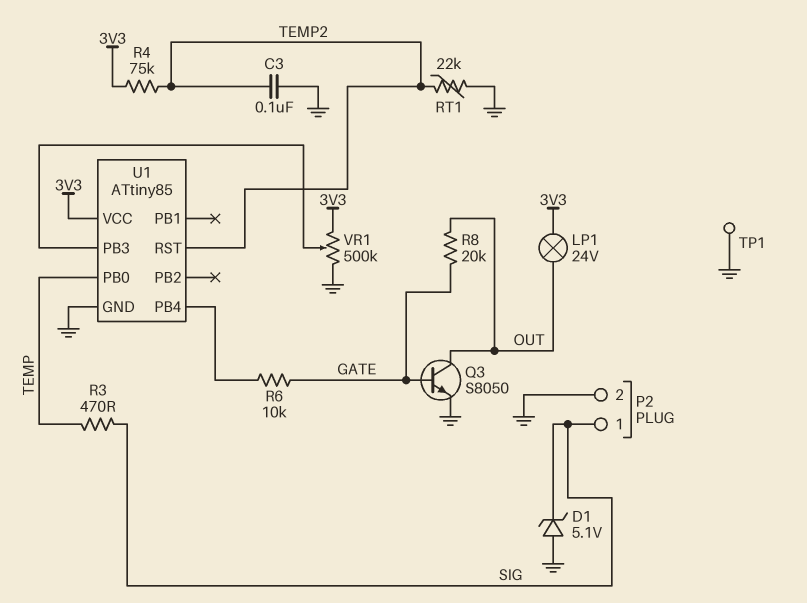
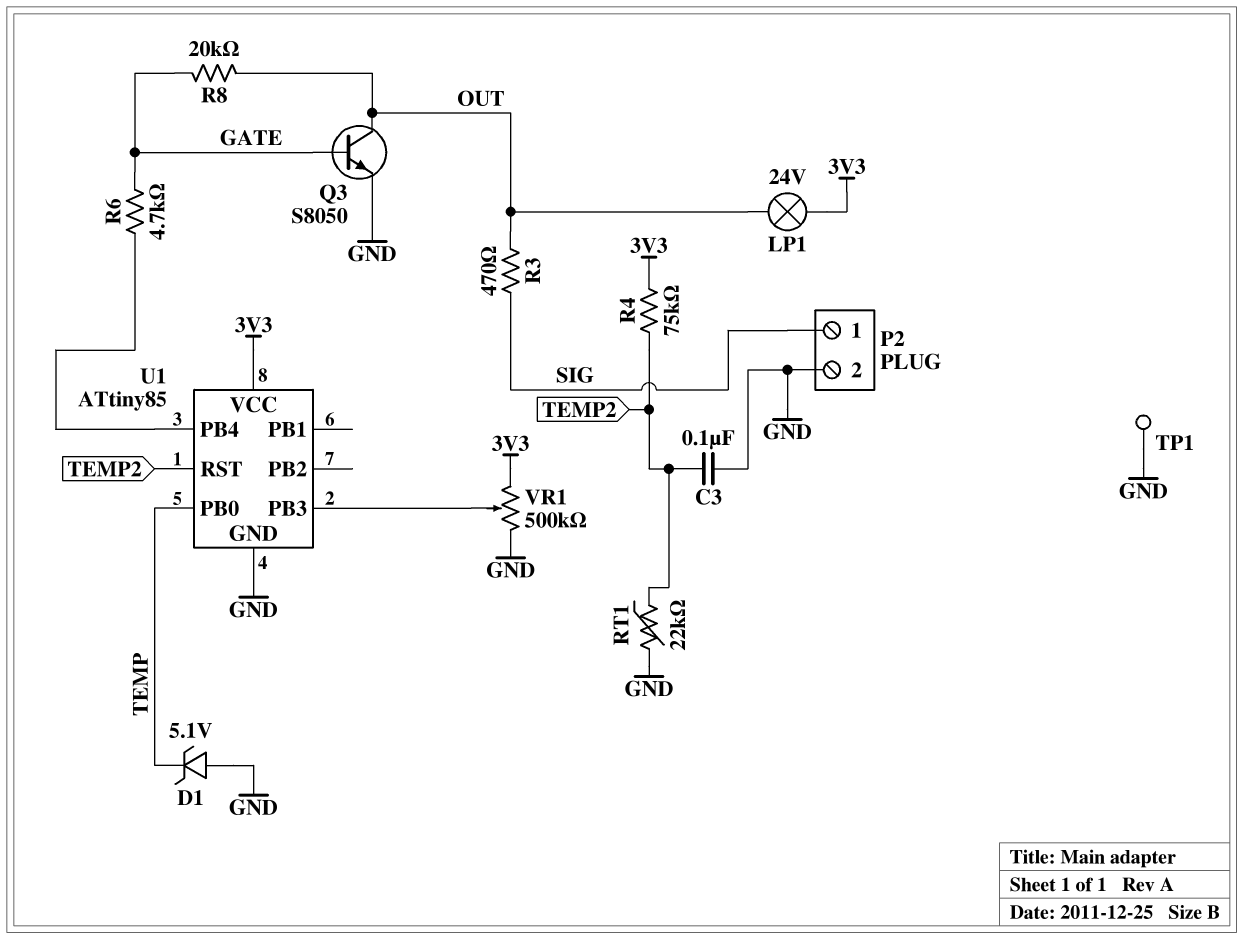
D1: zener 5.1V (A GND, K SIG) -> zener 5.1V (A GND, K TEMP)
R3: 470 (SIG, TEMP) -> 470 (OUT, SIG)
R6: 10k (GATE, U1/PB4) -> 4.7k (GATE, U1/PB4)

